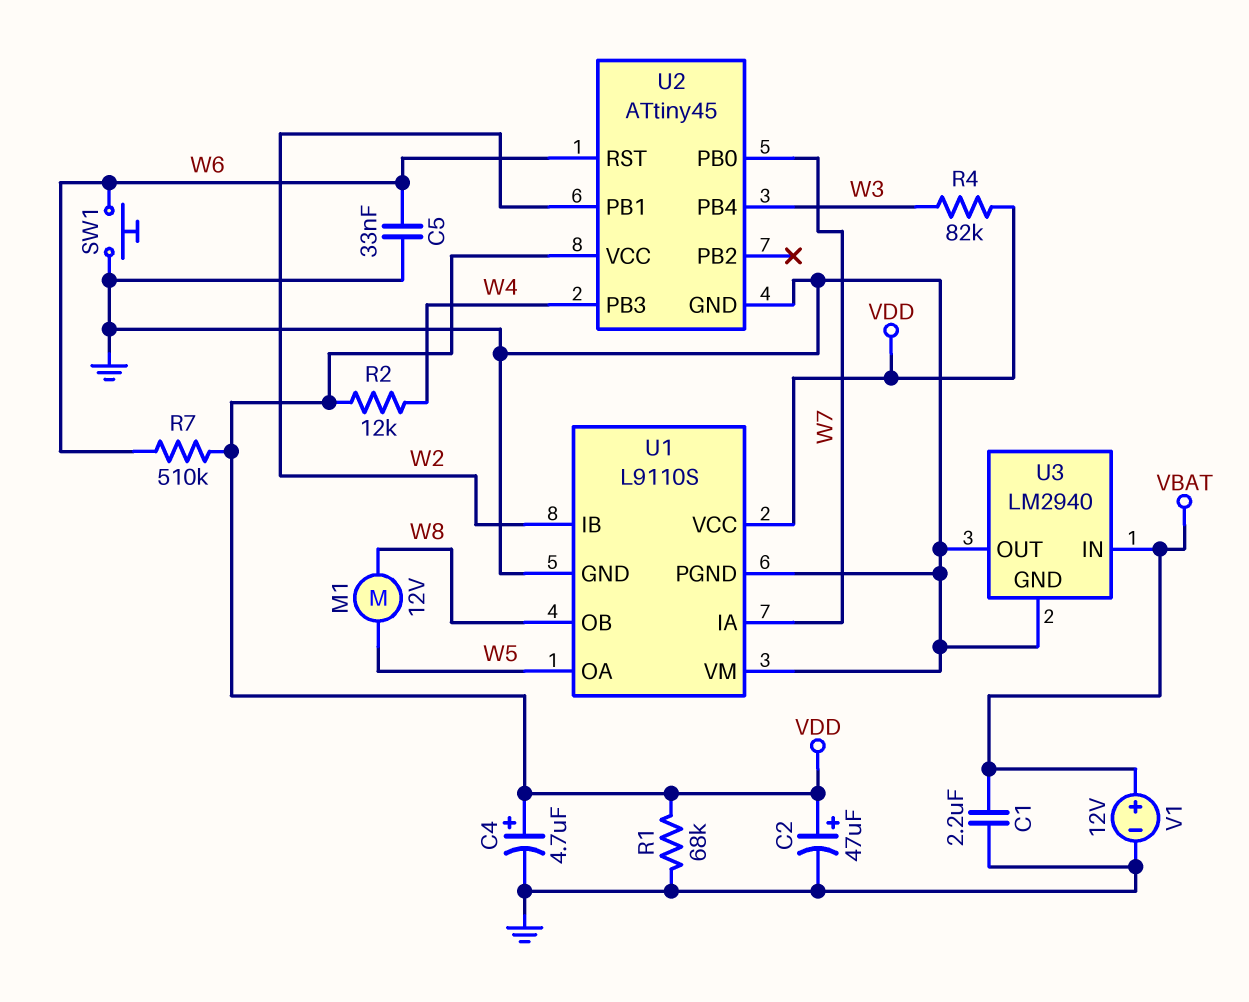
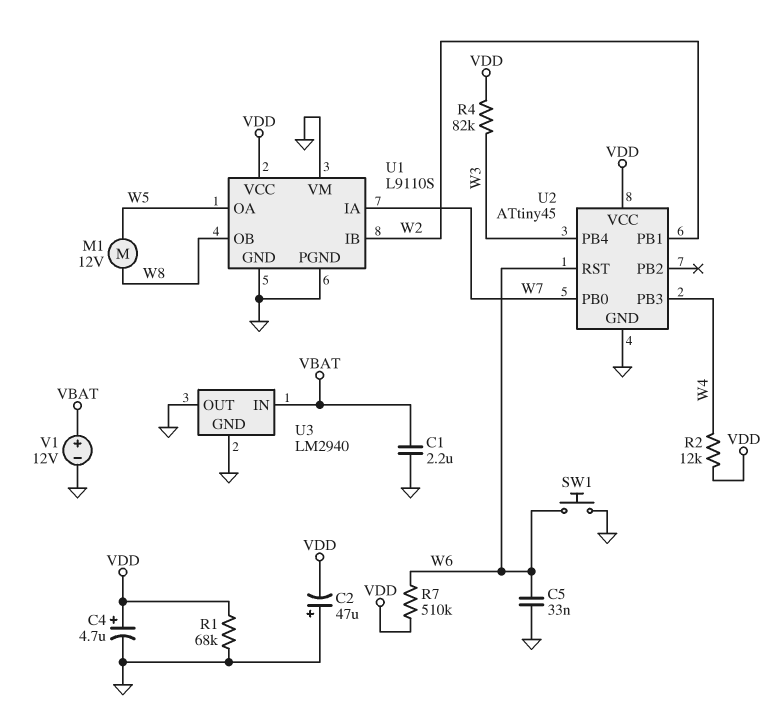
C2: 47uF (plus VDD, minus GND) -> 47uF (plus GND, minus VDD)

